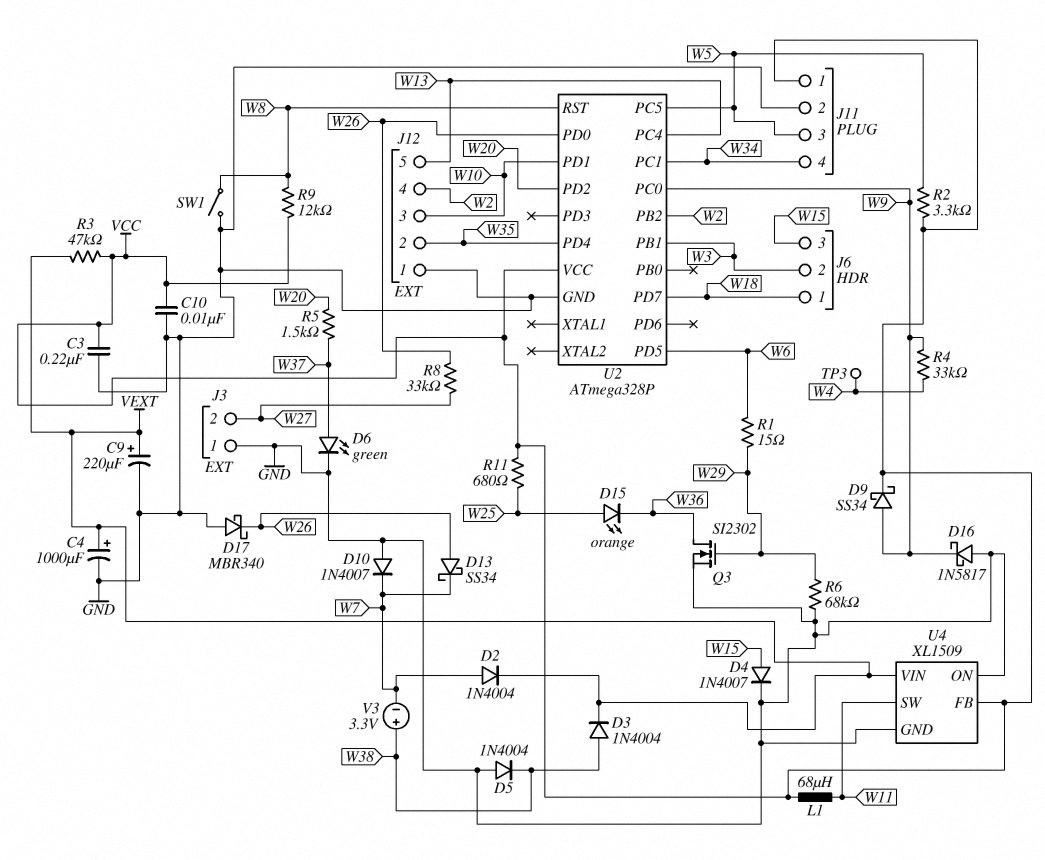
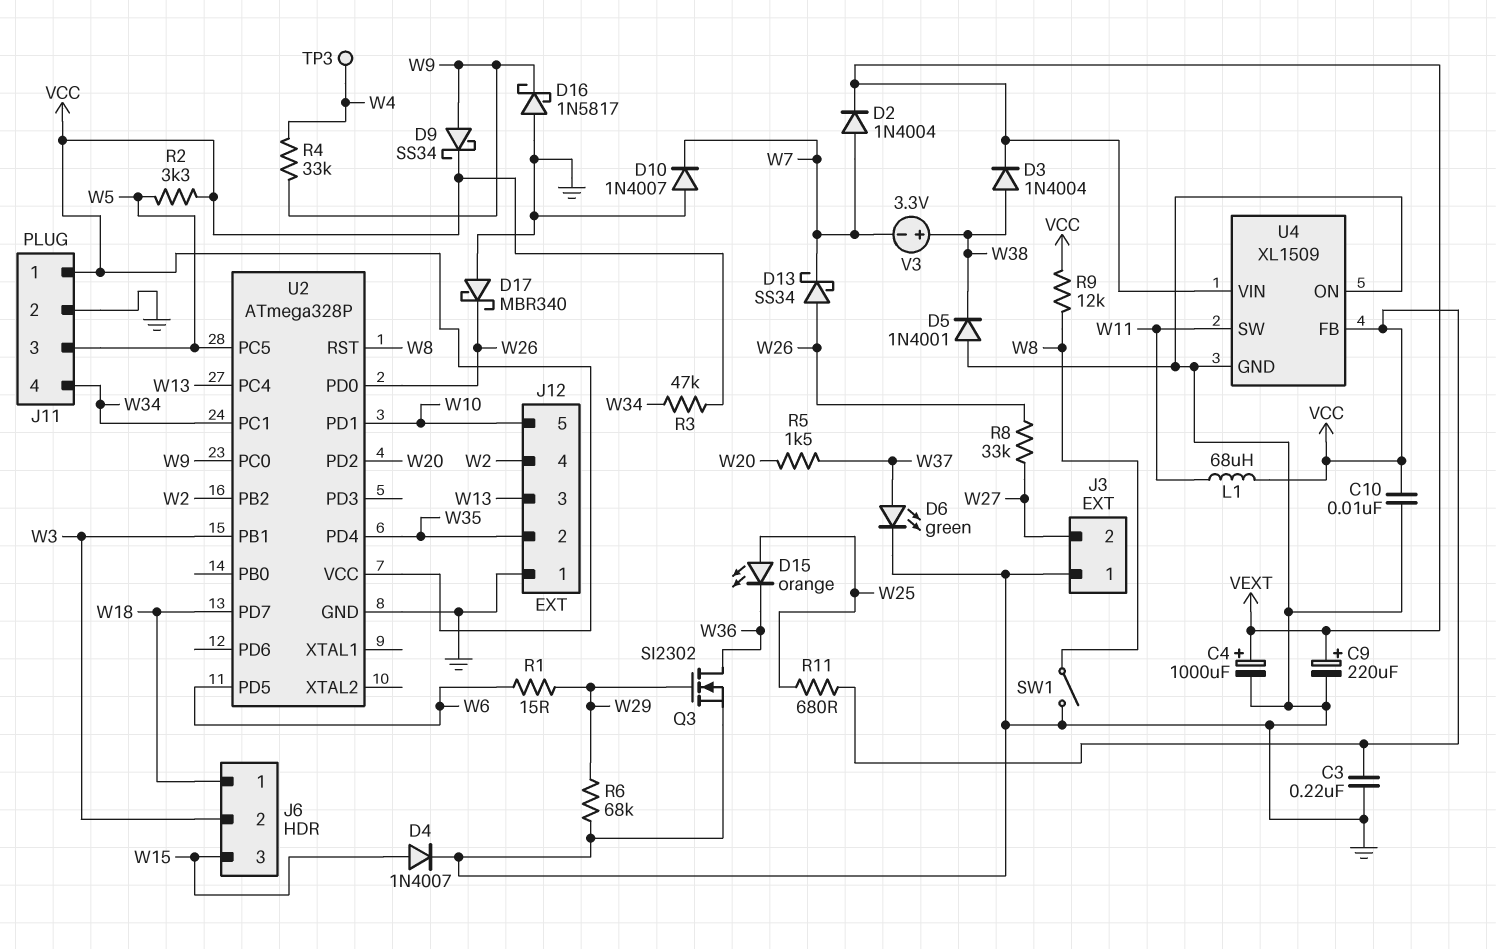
D5: diode 1N4004 (A GND, K W38) -> diode 1N4001 (A GND, K W38)
J12 pin 3: W10 -> W13
J12 pin 5: W13 -> W10
R3: 47k (VCC, VEXT) -> 47k (VCC, W34)

